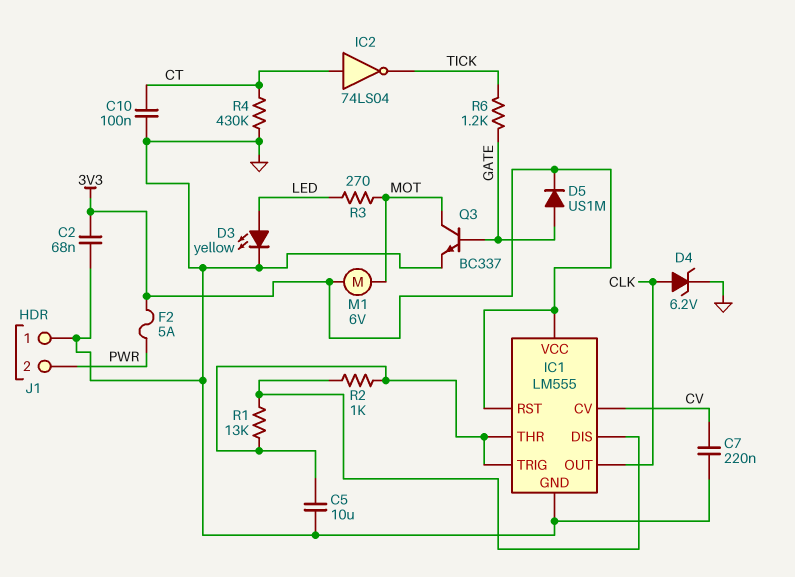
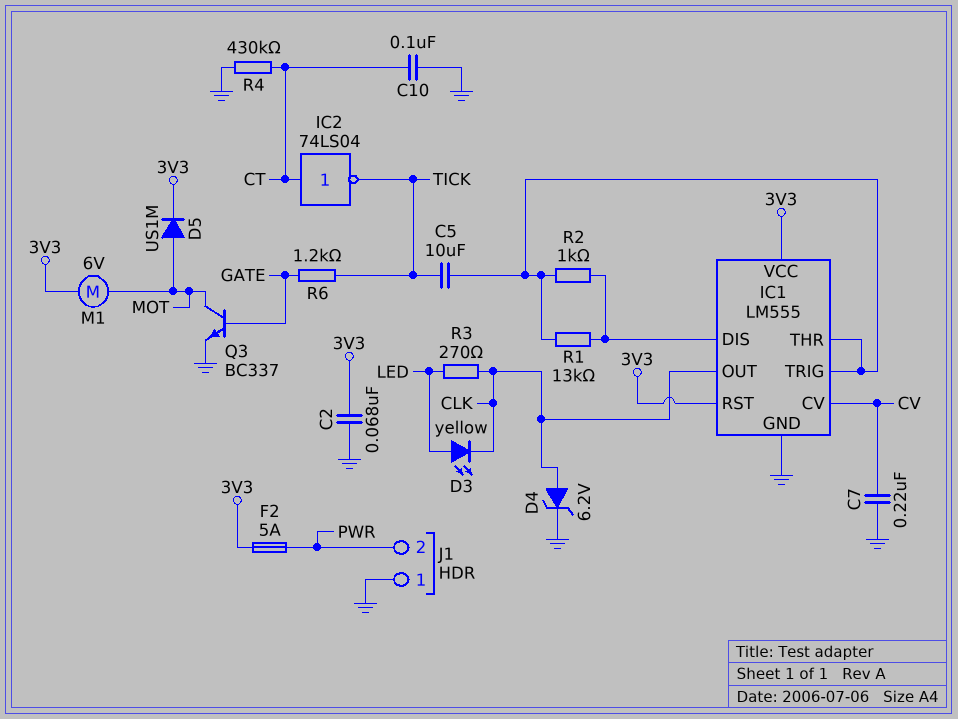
C5: 10uF (GND, IC1/THR) -> 10uF (IC1/THR, TICK)
D3: LED yellow (A LED, K GND) -> LED yellow (A LED, K CLK)
D5: diode US1M (A GATE, K 3V3) -> diode US1M (A MOT, K 3V3)
R3: 270 (LED, MOT) -> 270 (CLK, LED)

